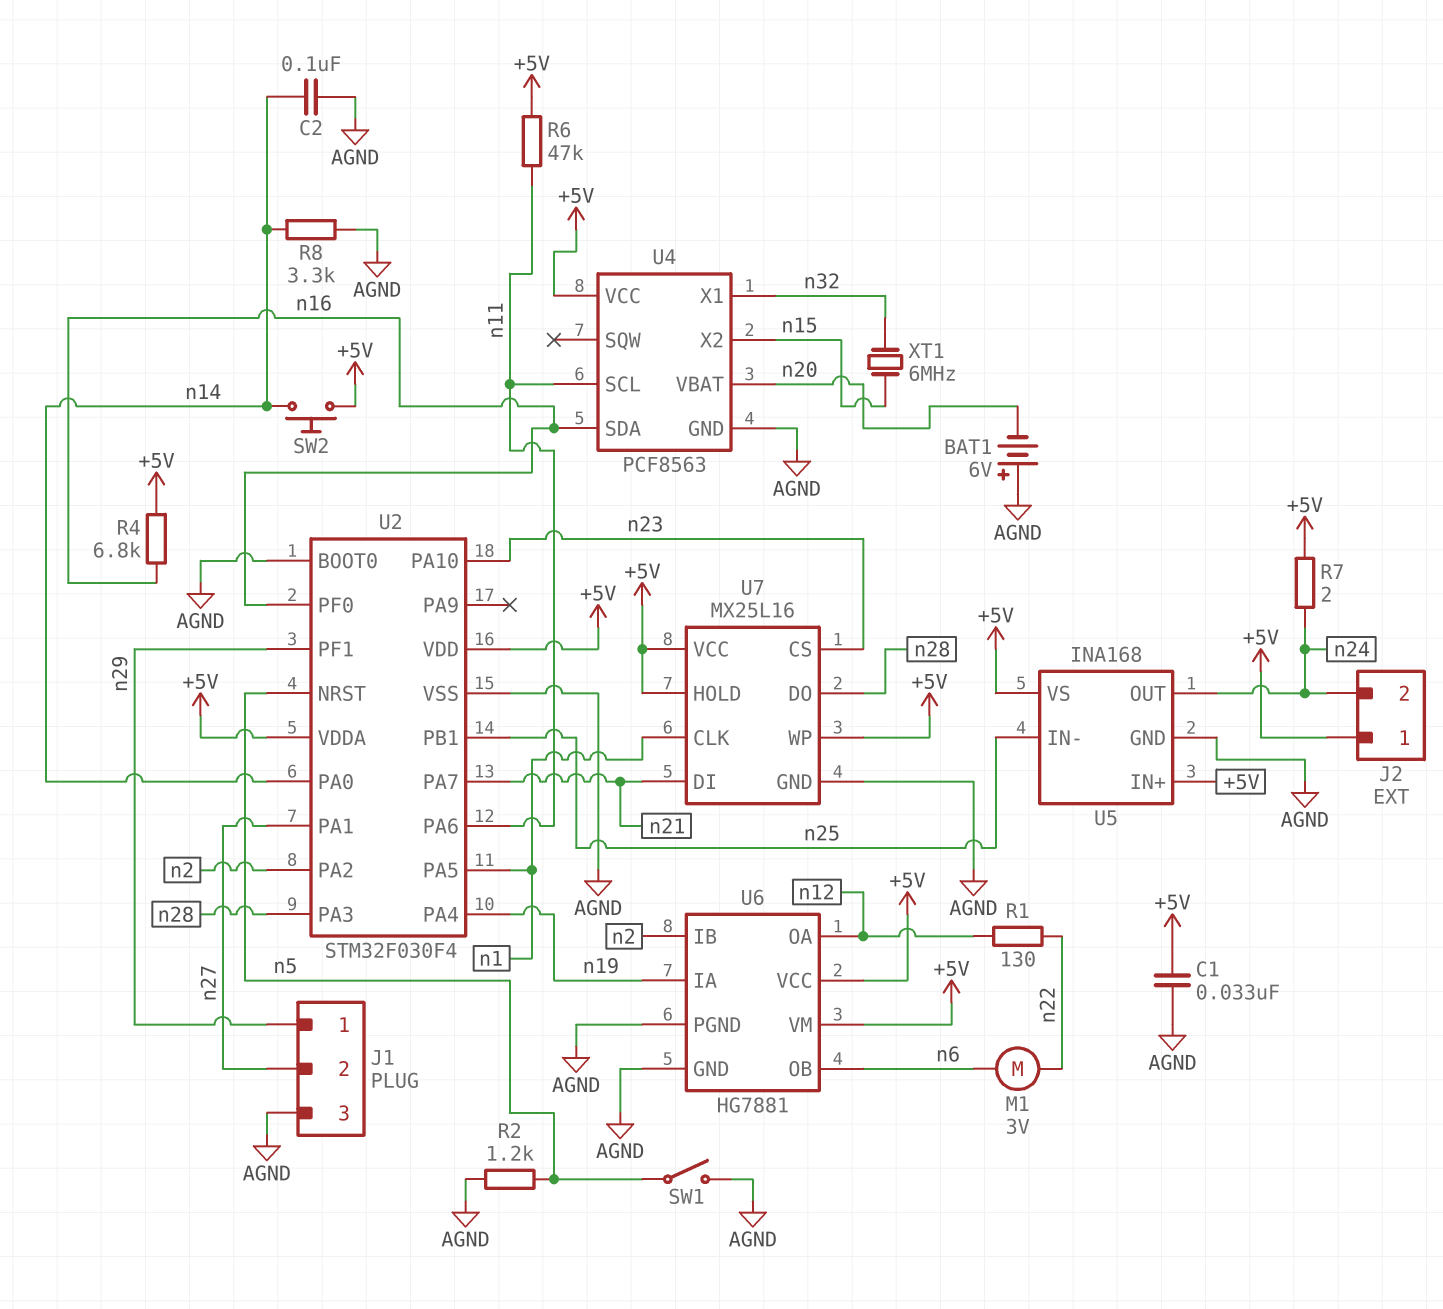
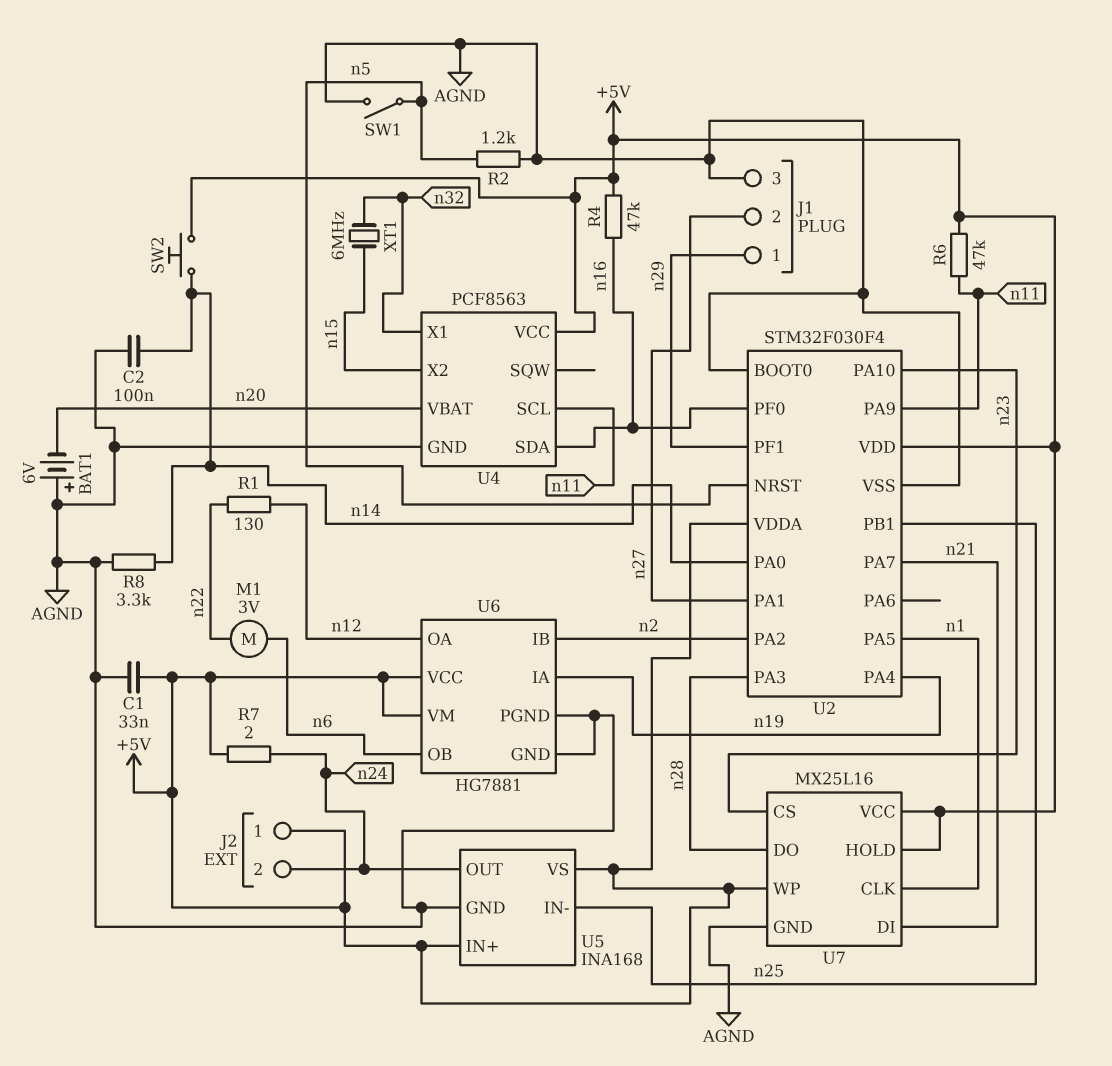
R4: 6.8k (+5V, n16) -> 47k (+5V, n16)
U2 pin PA6: n11 -> none
U2 pin PA9: none -> n11

